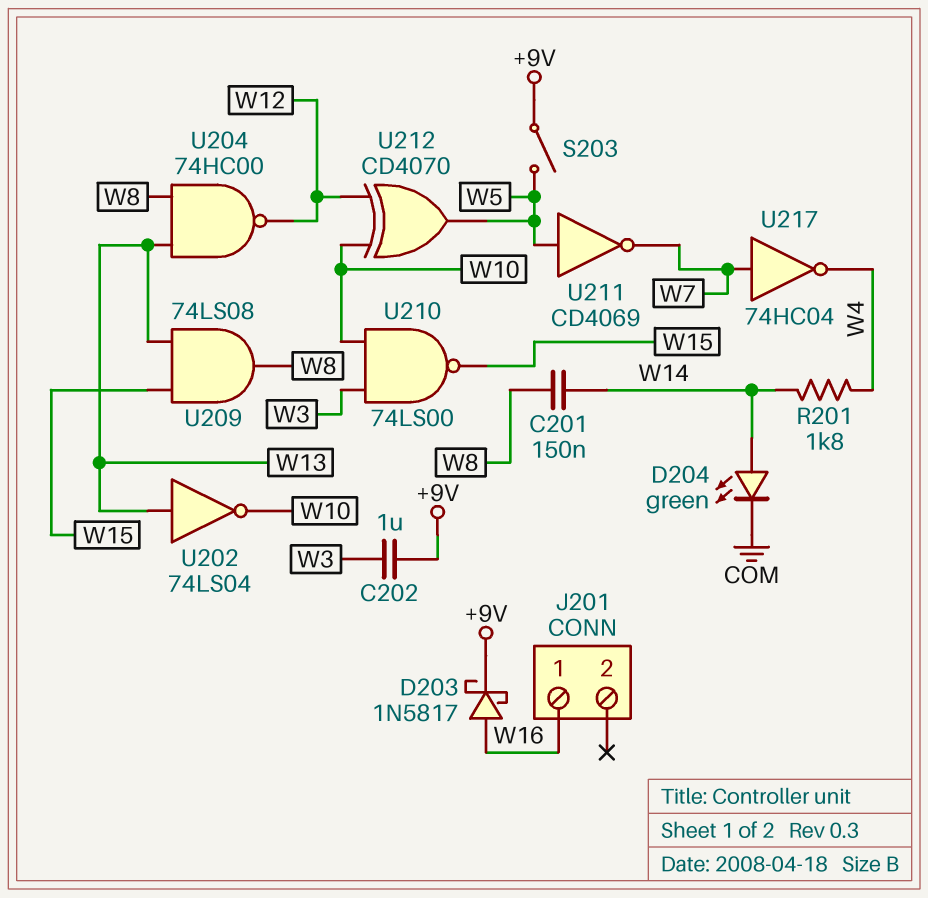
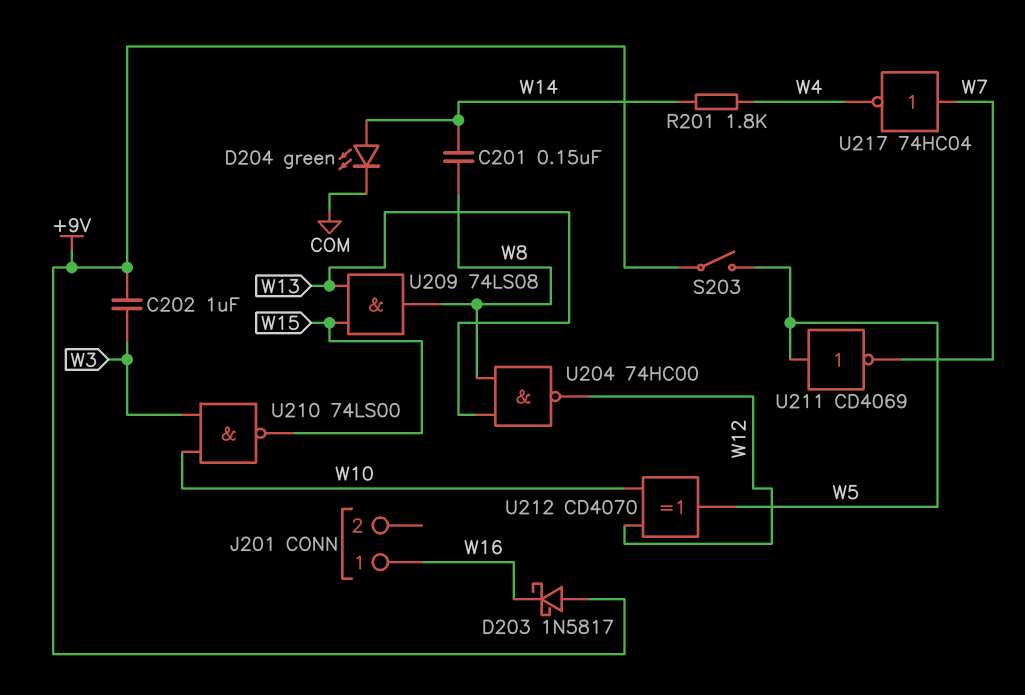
D203: schottky 1N5817 (A W16, K +9V) -> schottky 1N5817 (A +9V, K W16)
U202: NOT 74LS04 (in W13, out W10) -> none

